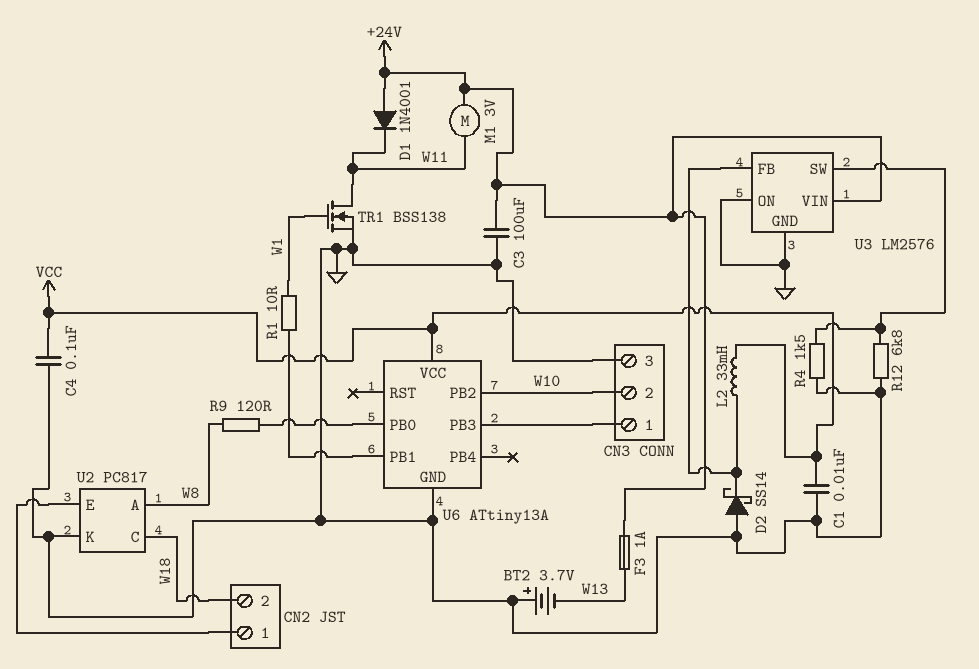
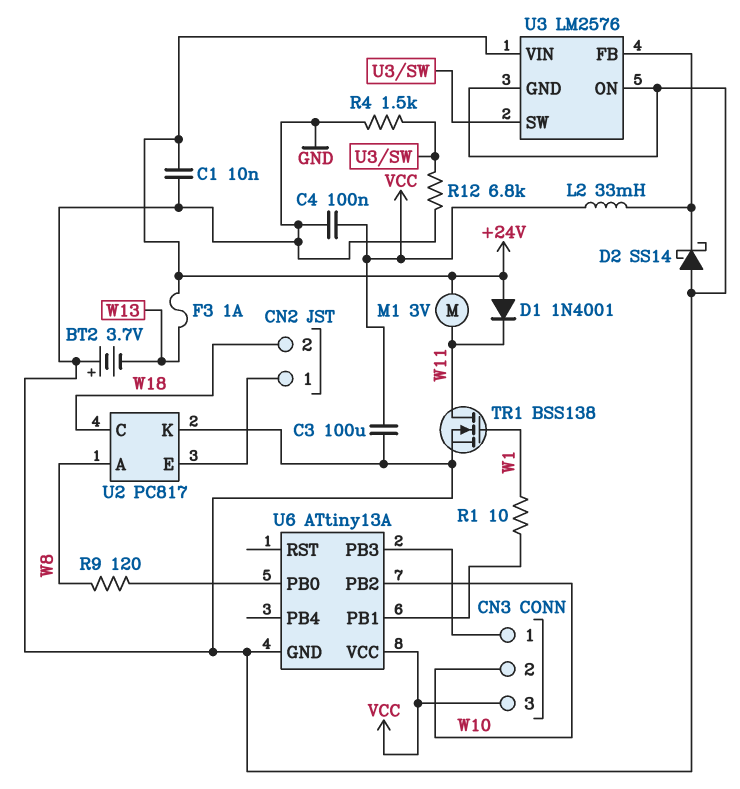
C1: 10nF (GND, VCC) -> 10nF (+24V, GND)
C3: 100uF (+24V, GND) -> 100uF (GND, VCC)
CN3 pin 3: GND -> VCC

